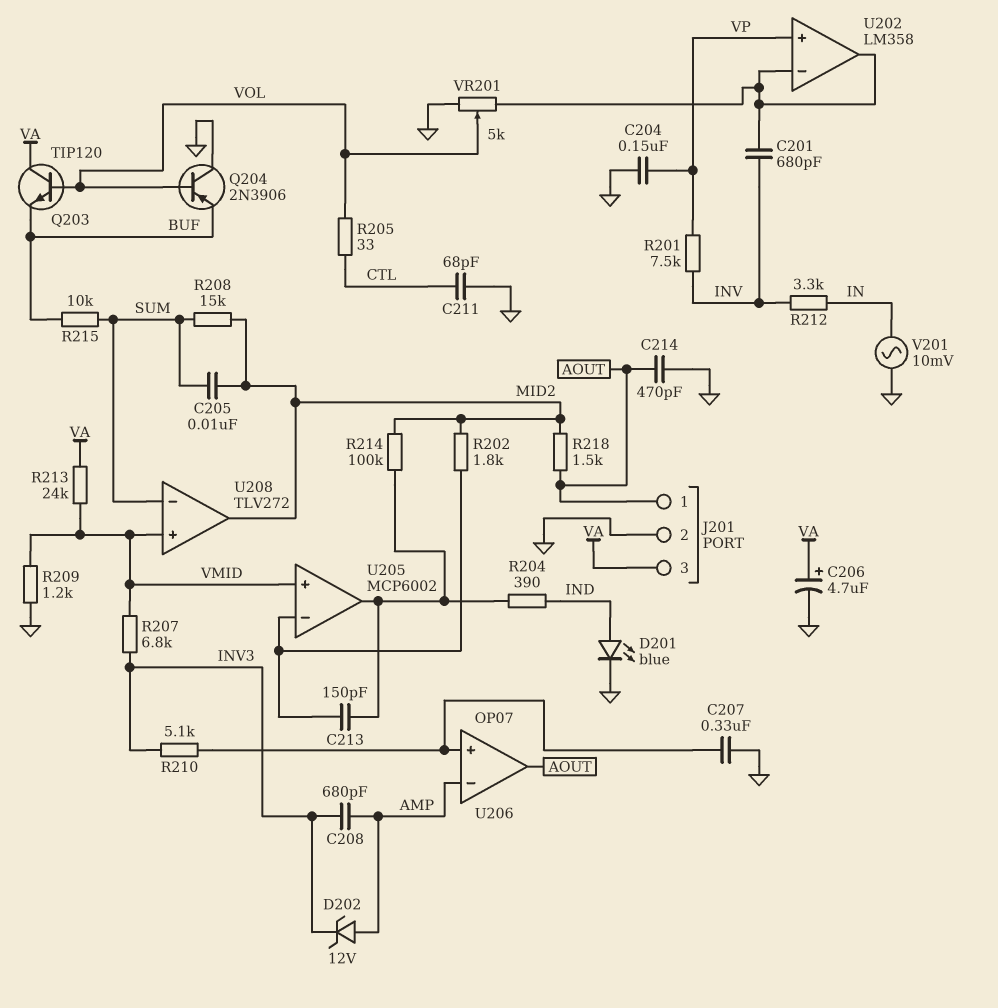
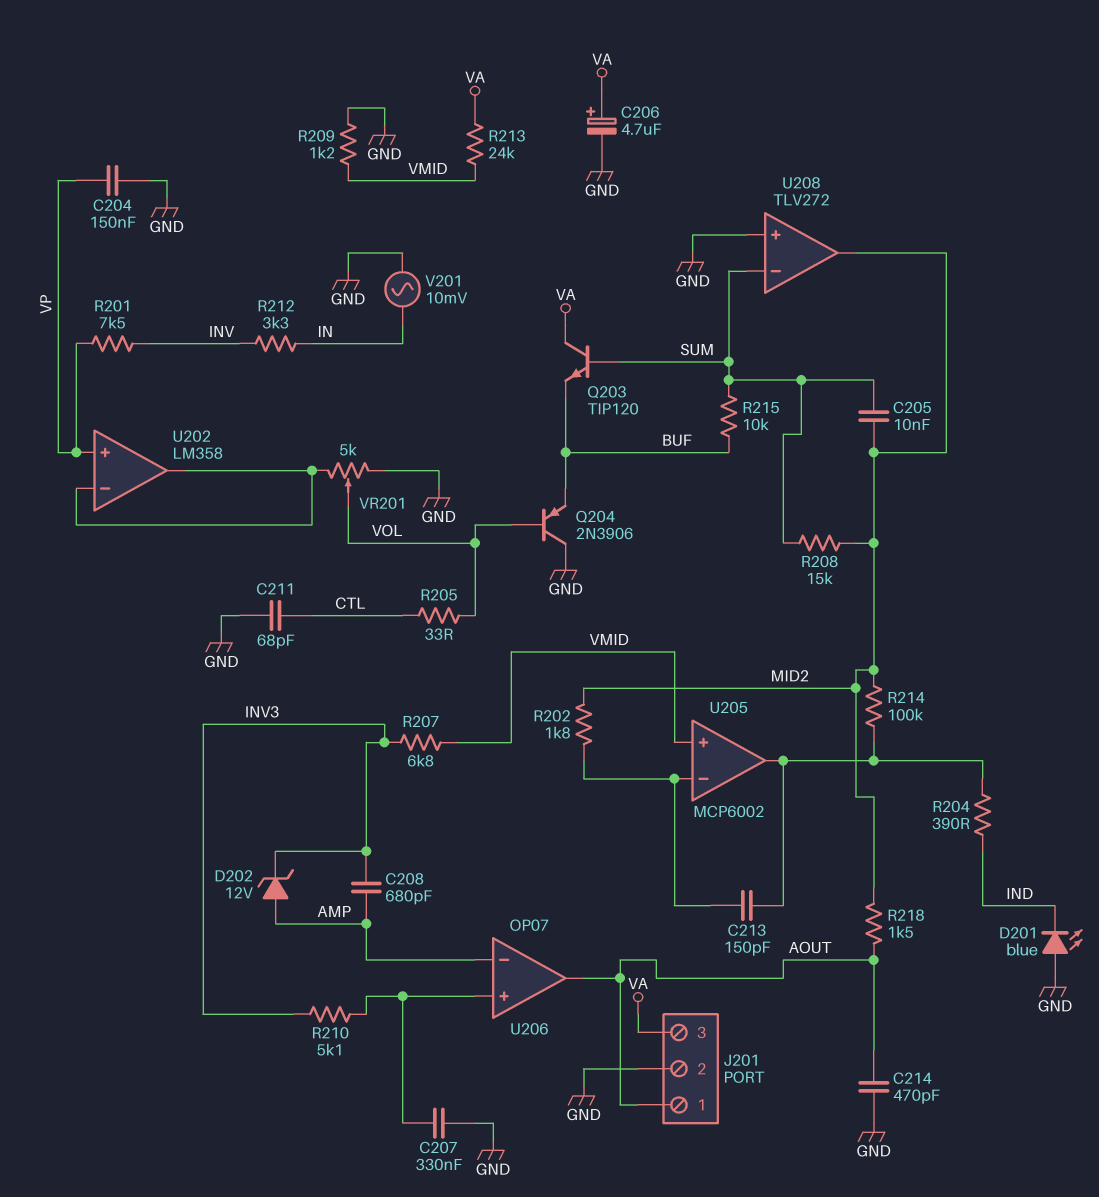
C201: 680pF (INV, U202/in-) -> none
D201: LED blue (A IND, K GND) -> LED blue (A GND, K IND)
Q203: NPN TIP120 (B VOL, C VA, E BUF) -> NPN TIP120 (B SUM, C VA, E BUF)
U208 pin in+: VMID -> GND

